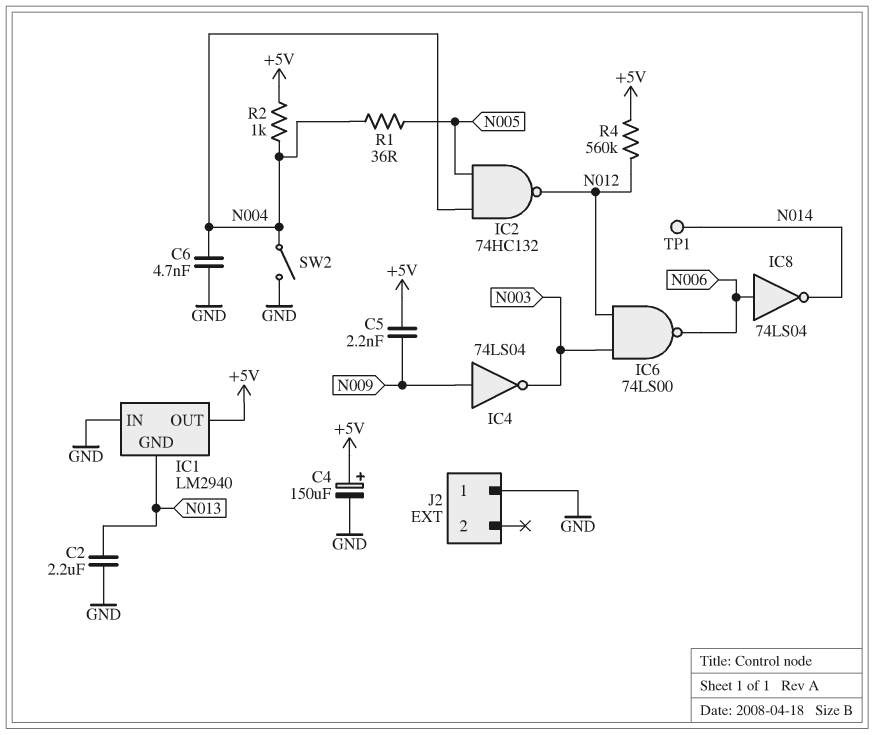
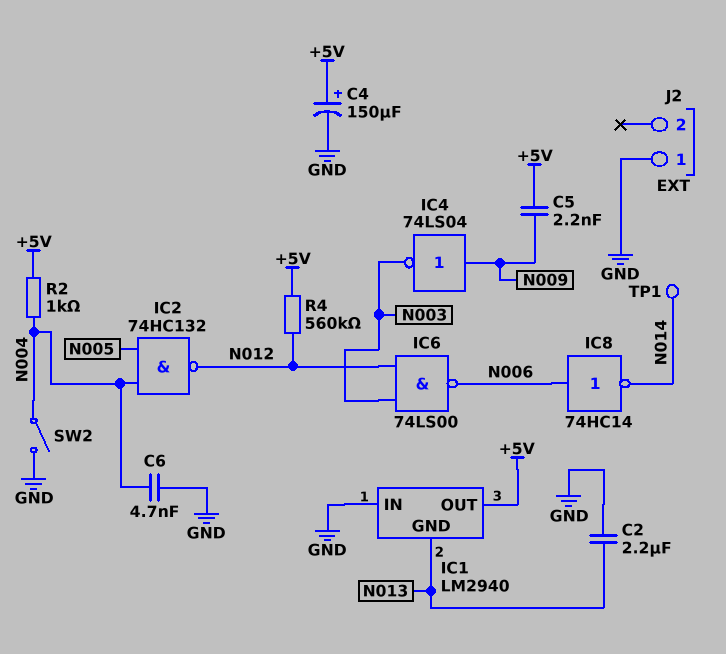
IC8: NOT 74LS04 (in N006, out N014) -> NOT 74HC14 (in N006, out N014)
R1: 36 (N004, N005) -> none

